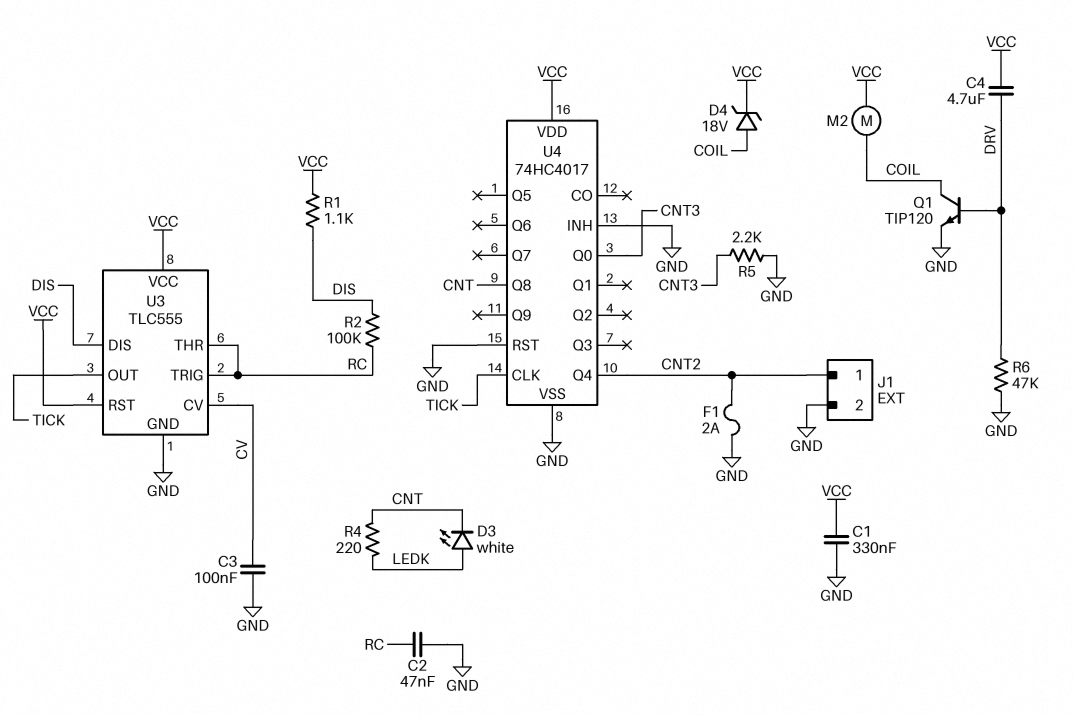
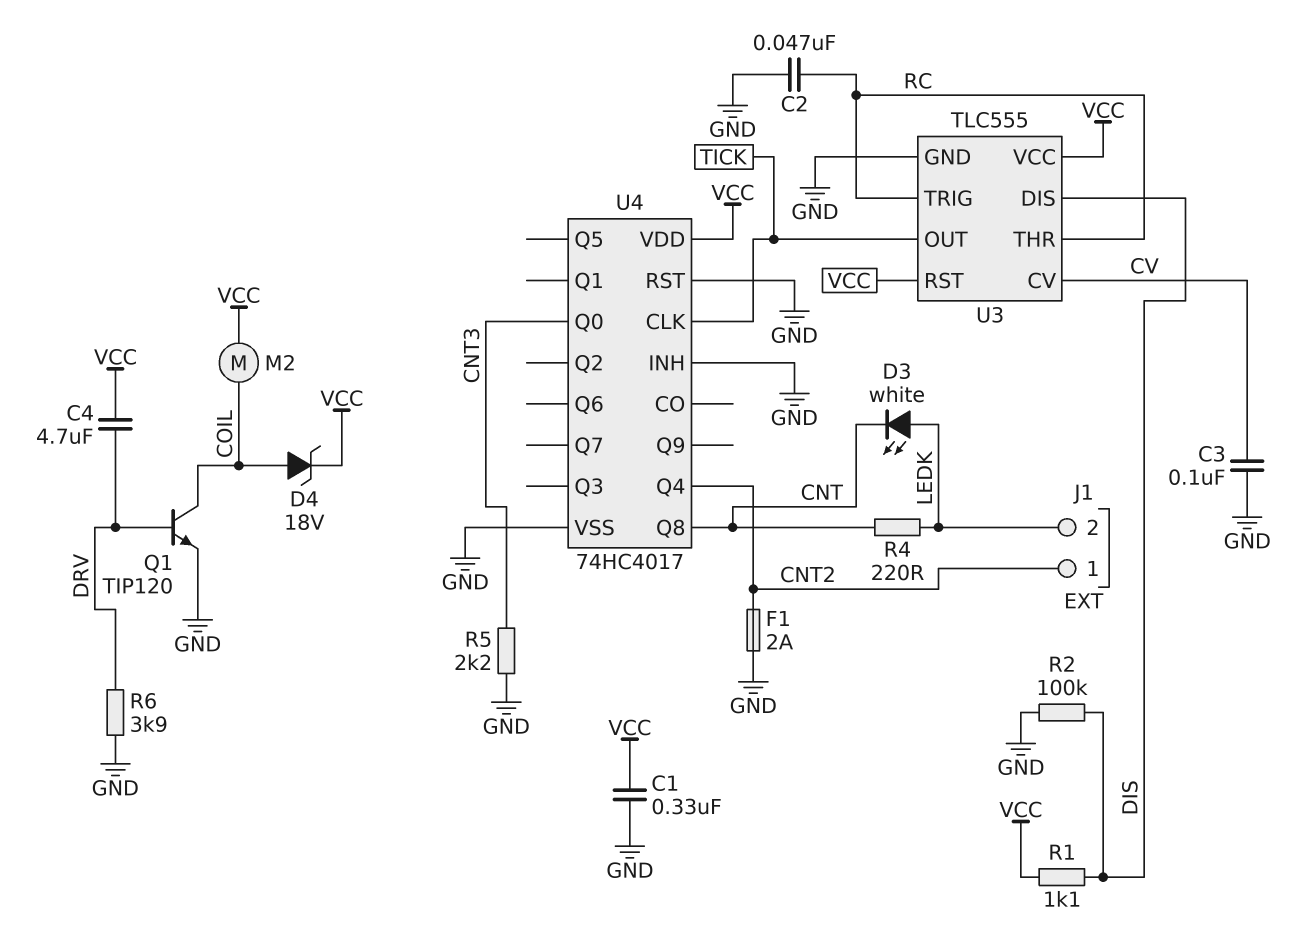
J1 pin 2: GND -> LEDK
R2: 100k (DIS, RC) -> 100k (DIS, GND)
R6: 47k (DRV, GND) -> 3.9k (DRV, GND)

